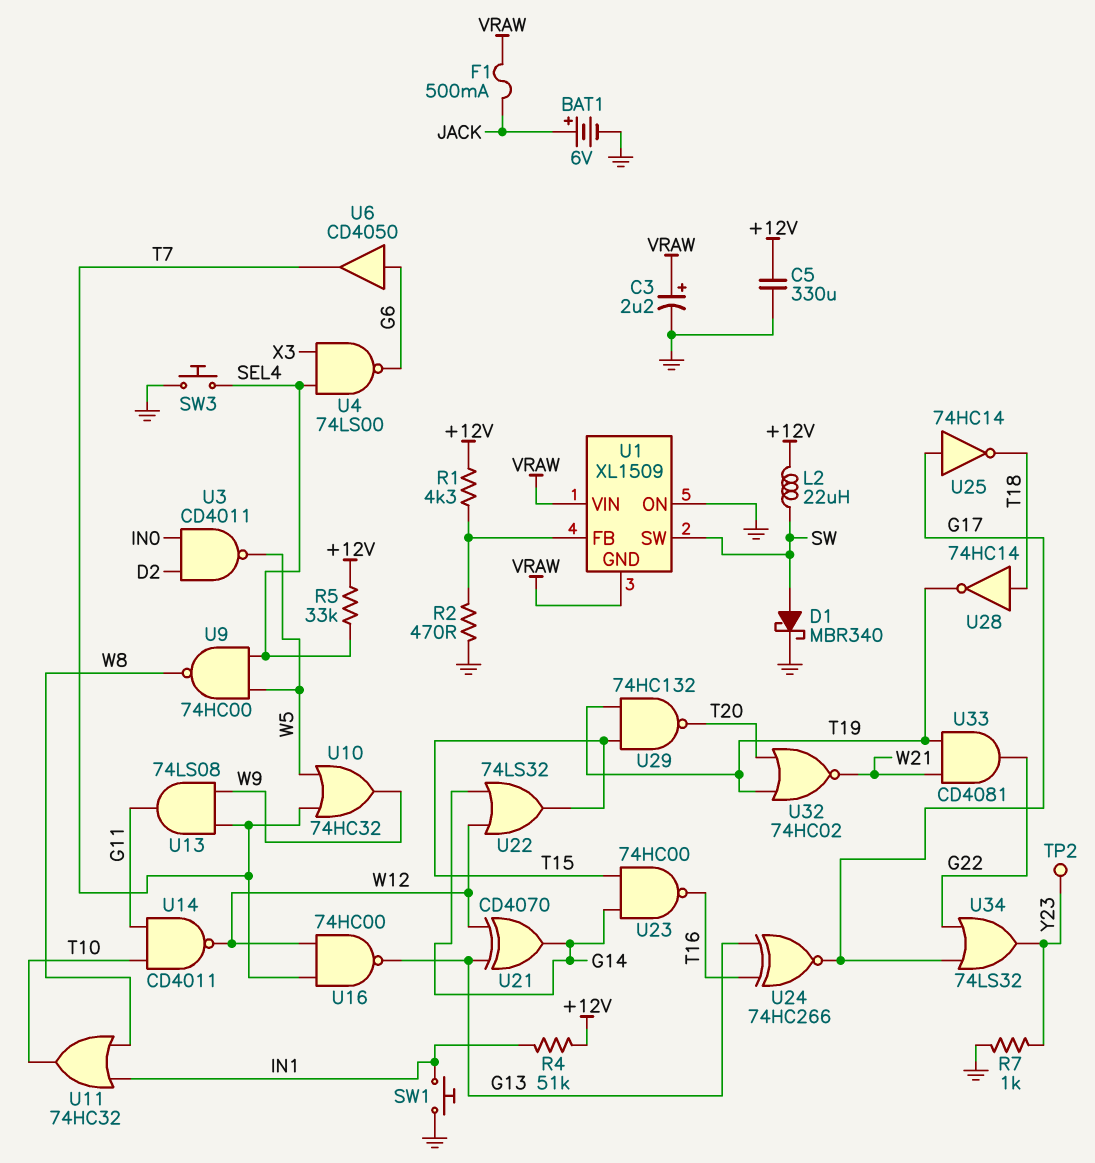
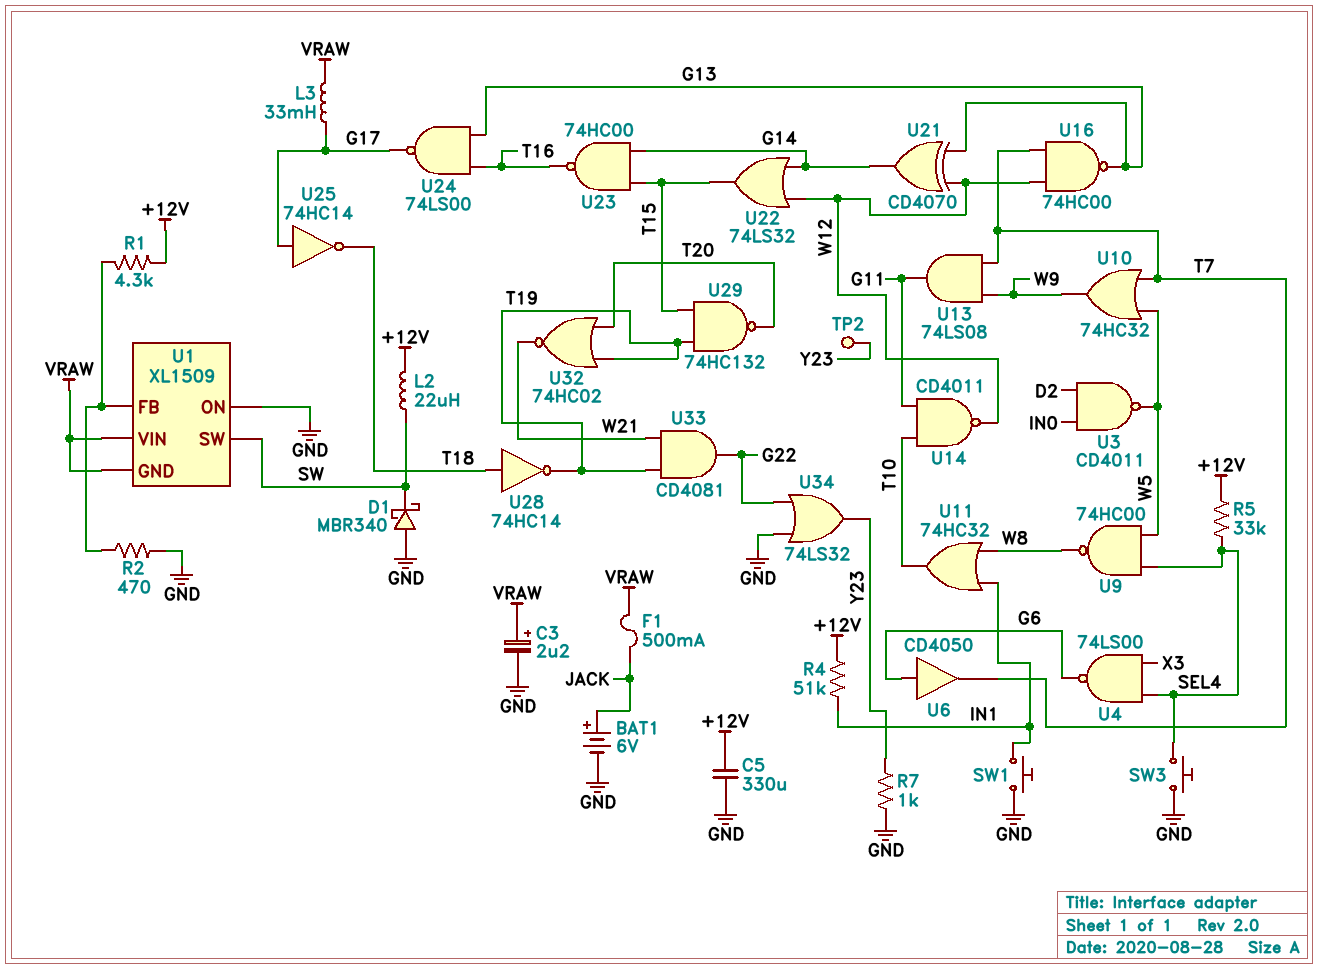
D1: schottky MBR340 (A SW, K GND) -> schottky MBR340 (A GND, K SW)
L3: none -> 33mH (G17, VRAW)
U24: XNOR 74HC266 (in G13, in T16, out G17) -> NAND 74LS00 (in G13, in T16, out G17)
U34: OR 74LS32 (in G17, in G22, out Y23) -> OR 74LS32 (in G22, in GND, out Y23)

